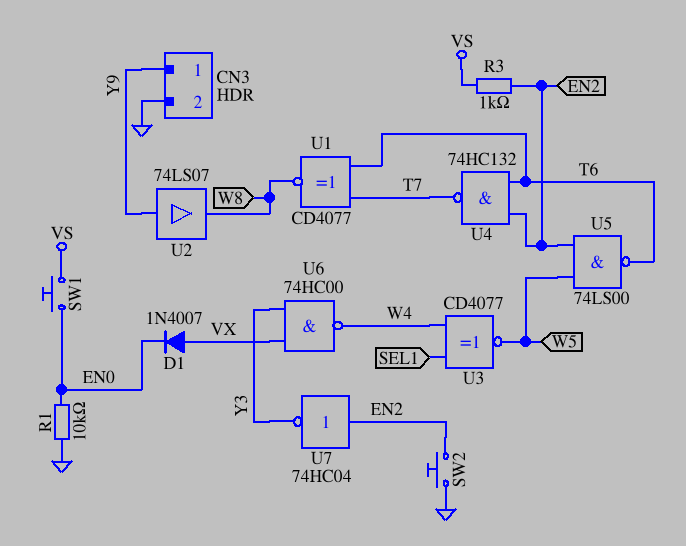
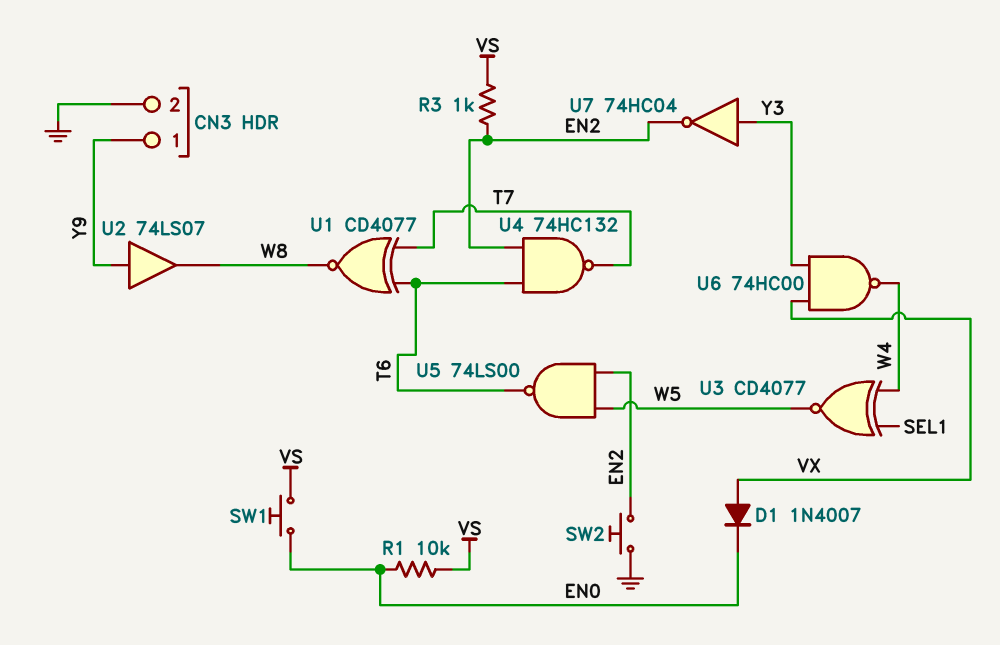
R1: 10k (EN0, GND) -> 10k (EN0, VS)
U7: NOT 74HC04 (in EN2, out Y3) -> NOT 74HC04 (in Y3, out EN2)

